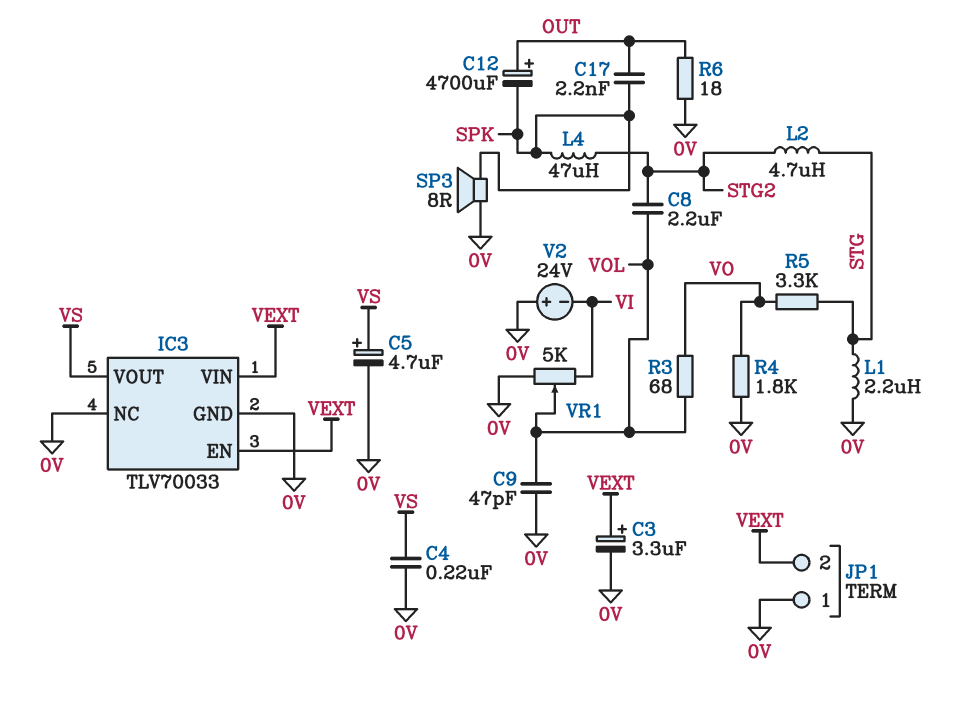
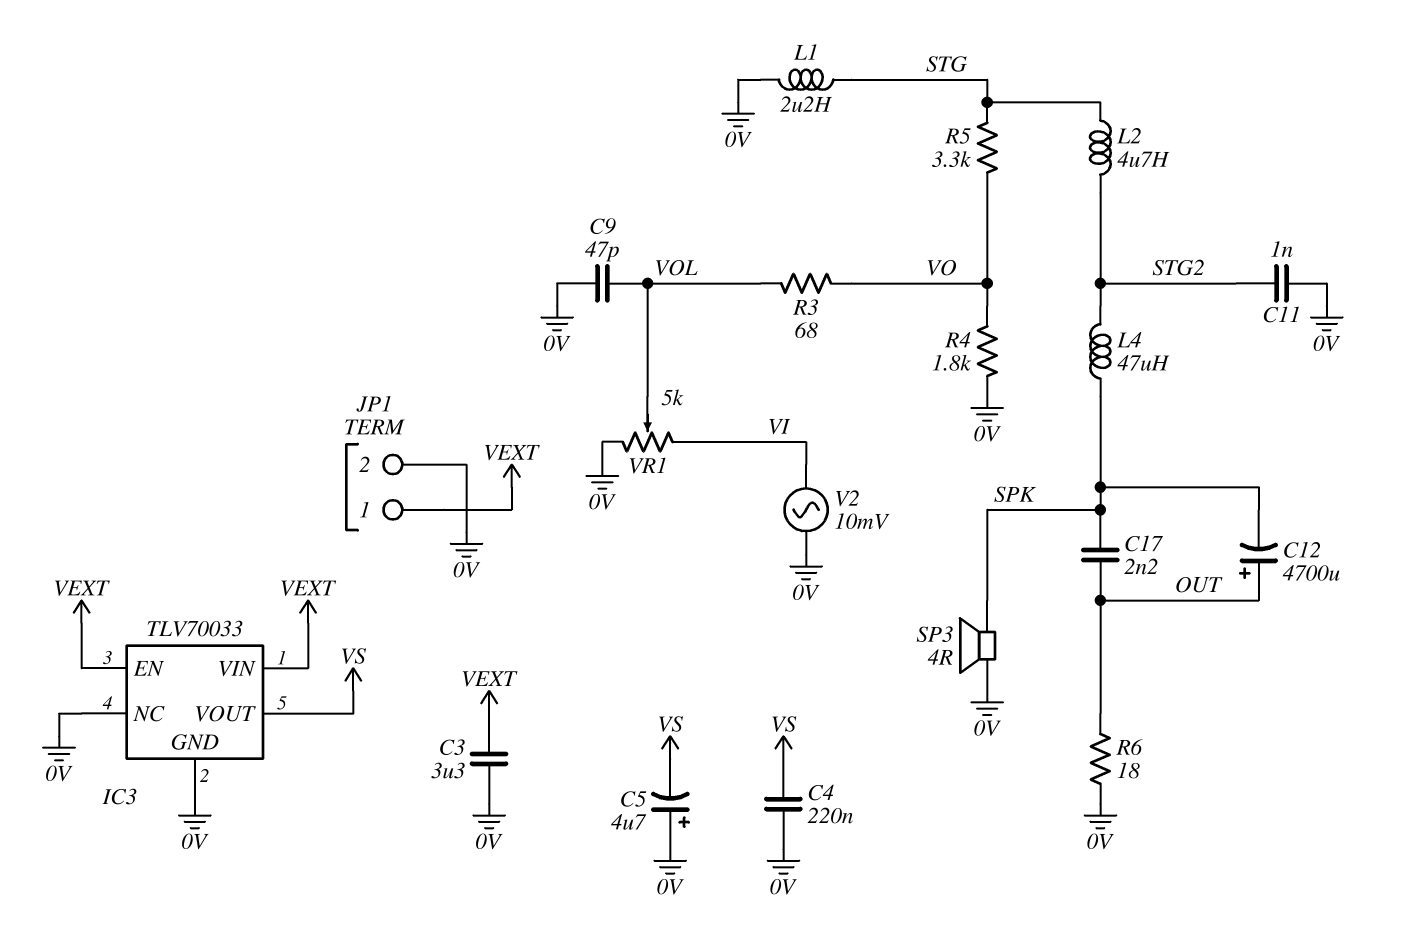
C3: 3.3uF (plus VEXT, minus 0V) -> 3.3uF (0V, VEXT)
C5: 4.7uF (plus VS, minus 0V) -> 4.7uF (plus 0V, minus VS)
C8: 2.2uF (STG2, VOL) -> none
C11: none -> 1nF (0V, STG2)
JP1 pin 1: 0V -> VEXT
JP1 pin 2: VEXT -> 0V
SP3: speaker 8R (0V, SPK) -> speaker 4R (0V, SPK)
V2: 24V (plus 0V, minus VI) -> AC 10mV (0V, VI)

